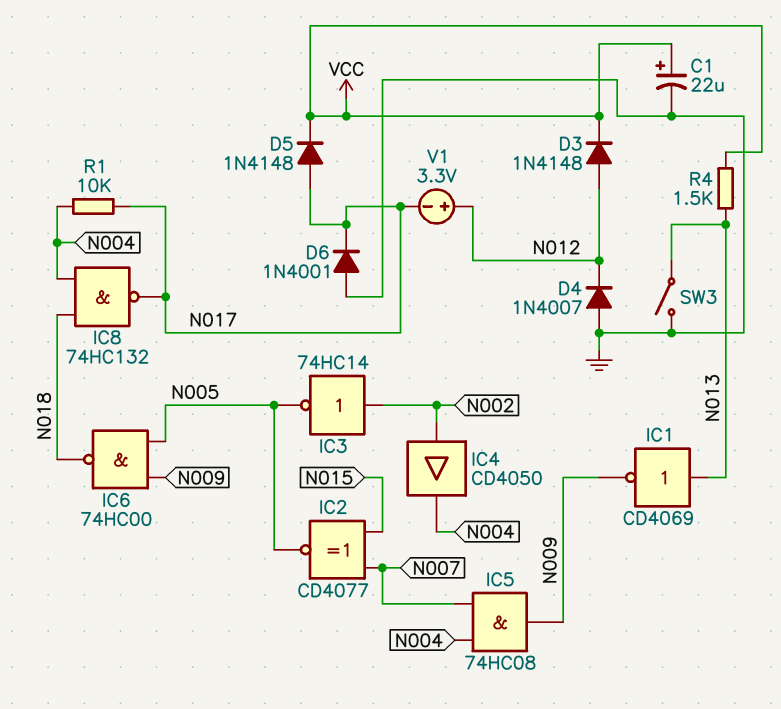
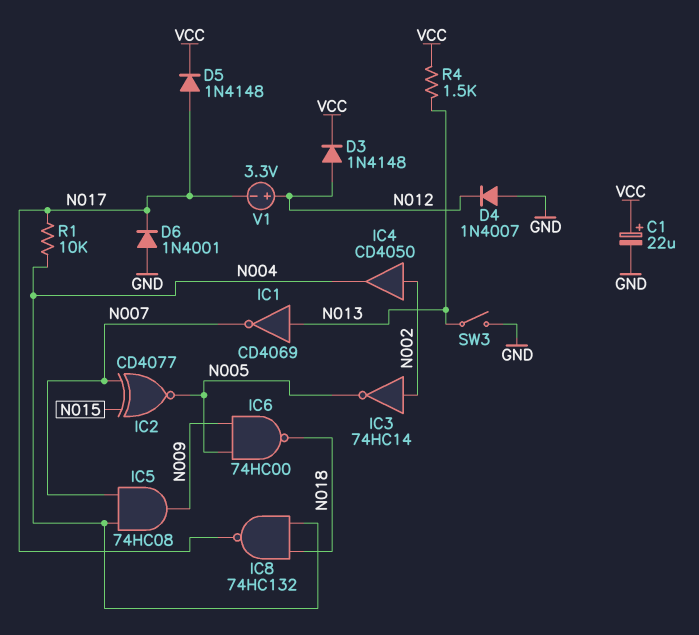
IC1: NOT CD4069 (in N013, out N009) -> NOT CD4069 (in N013, out N007)

